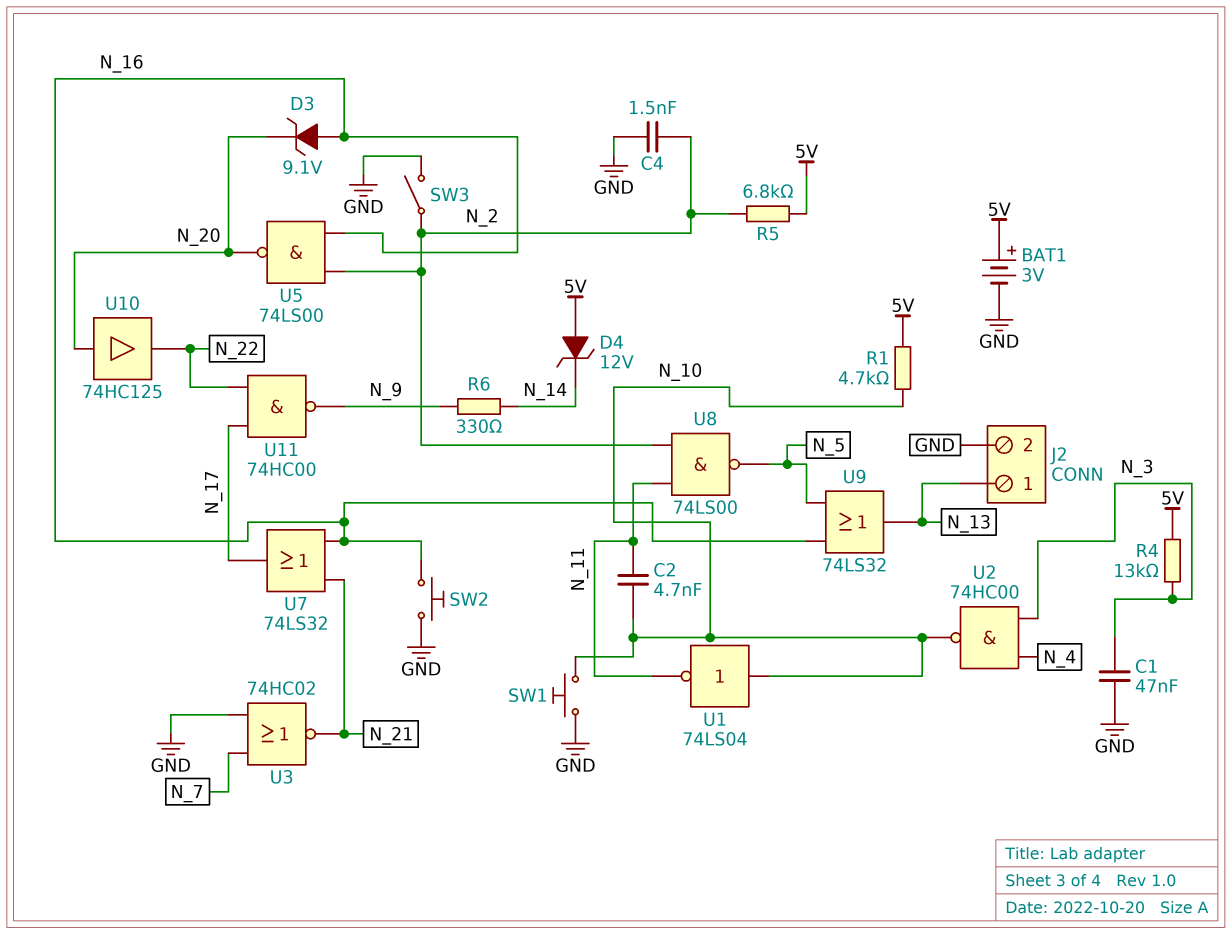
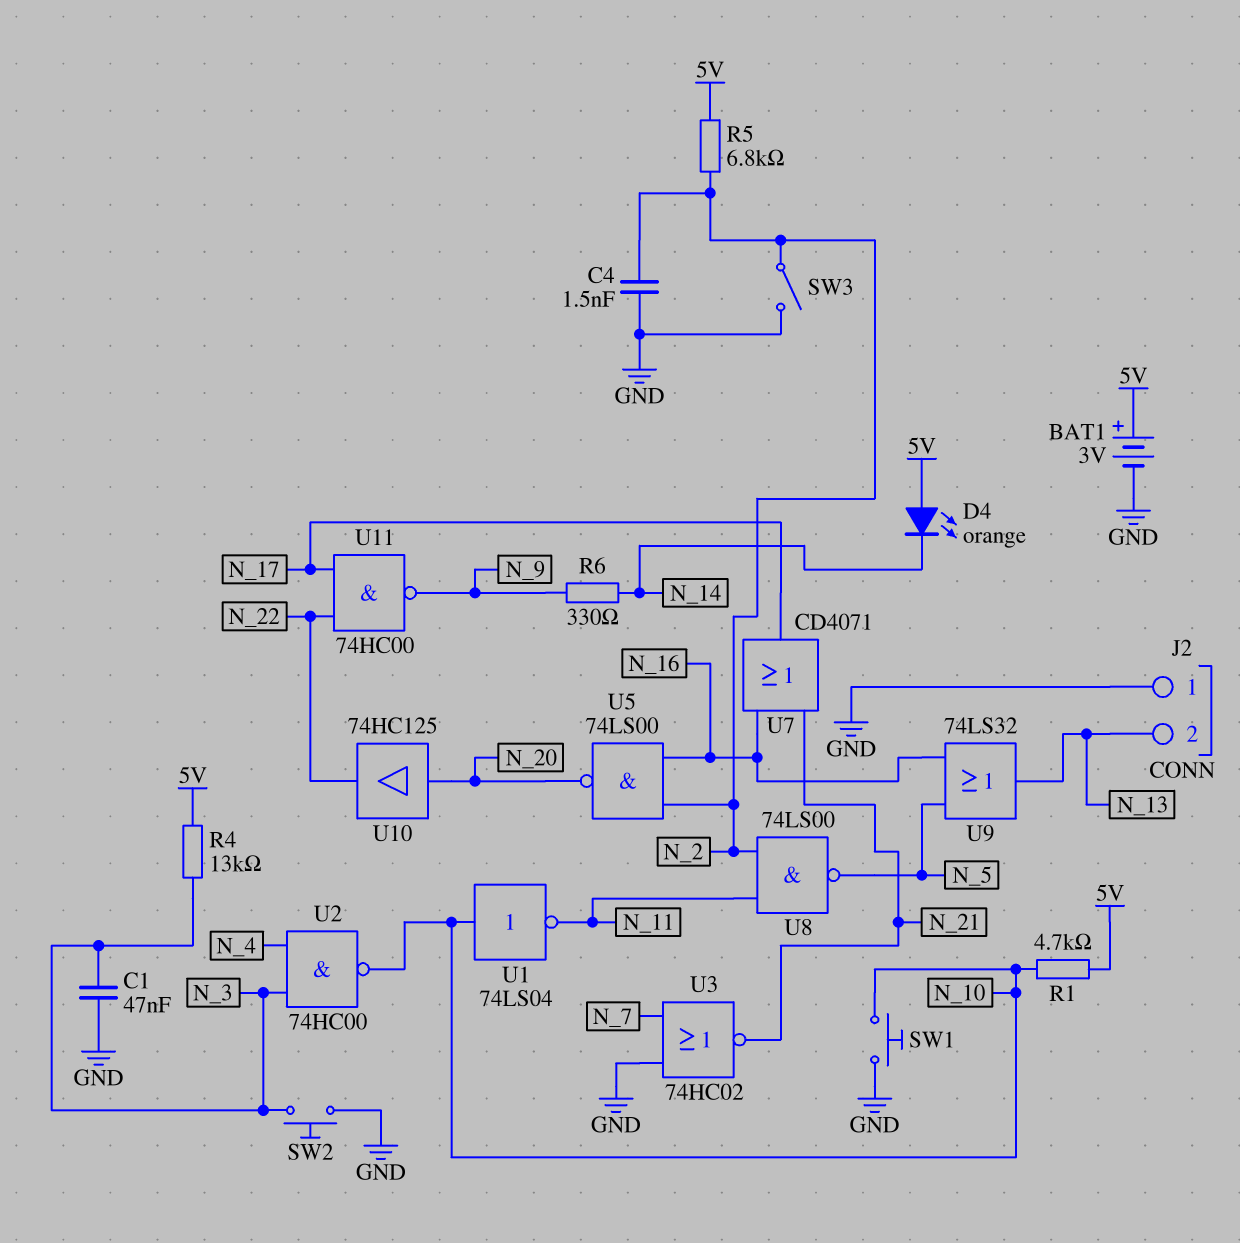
C2: 4.7nF (N_10, N_11) -> none
D3: zener 9.1V (A N_16, K N_20) -> none
D4: zener 12V (A 5V, K N_14) -> LED orange (A 5V, K N_14)
J2 pin 1: N_13 -> GND
J2 pin 2: GND -> N_13
SW2: button (GND, N_16) -> button (GND, N_3)
U7: OR 74LS32 (in N_16, in N_21, out N_17) -> OR CD4071 (in N_16, in N_21, out N_17)

